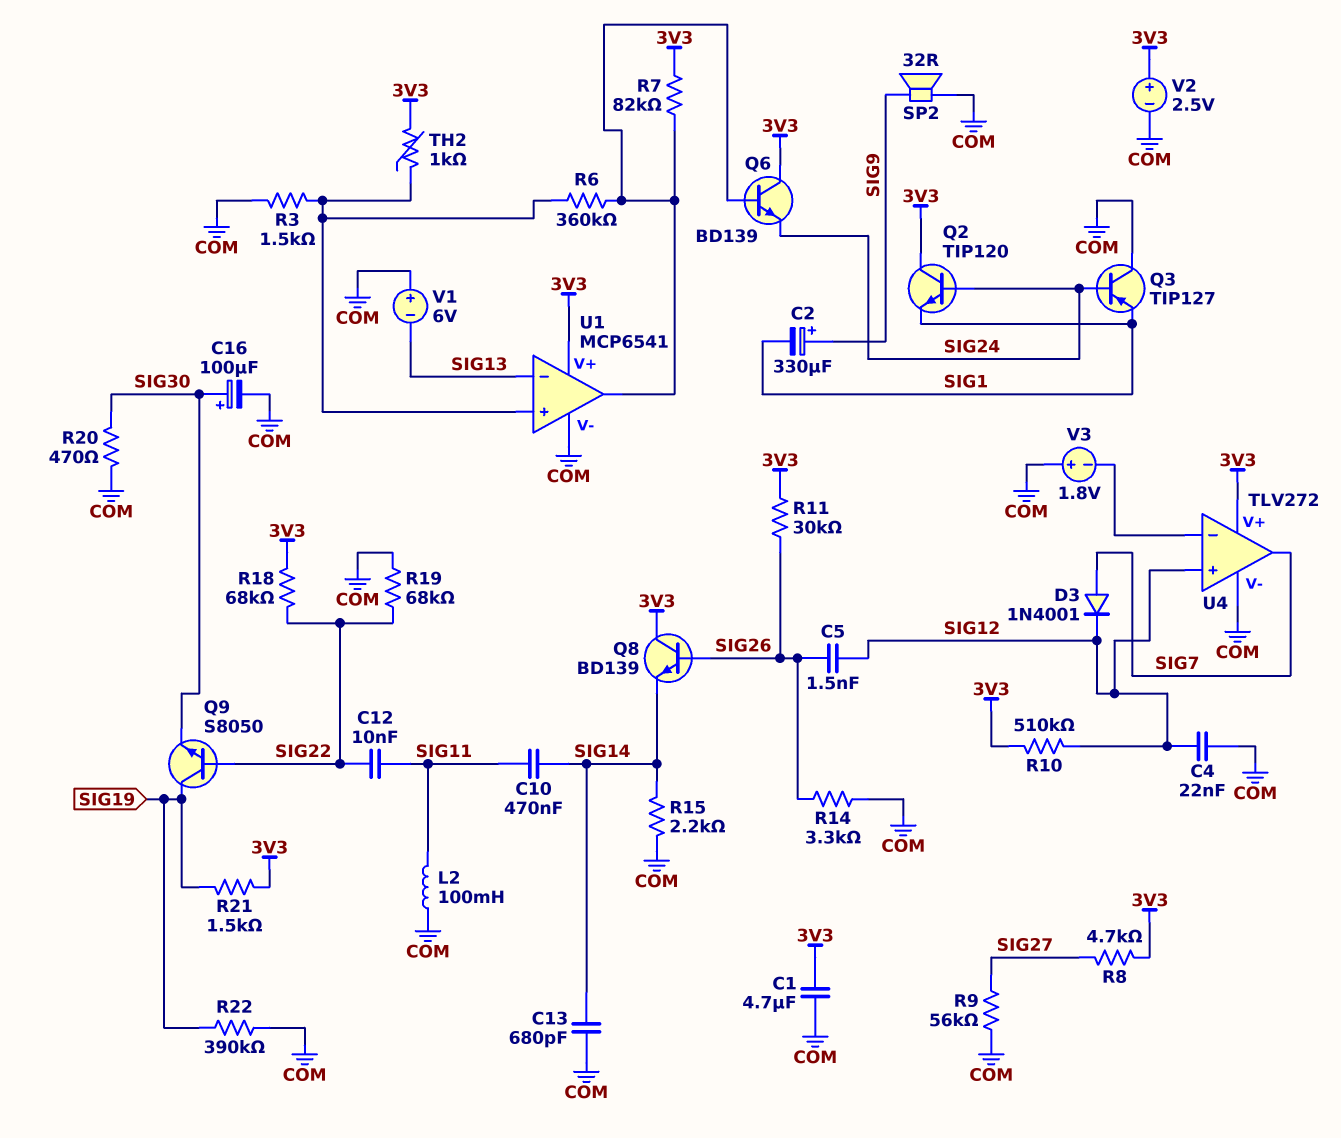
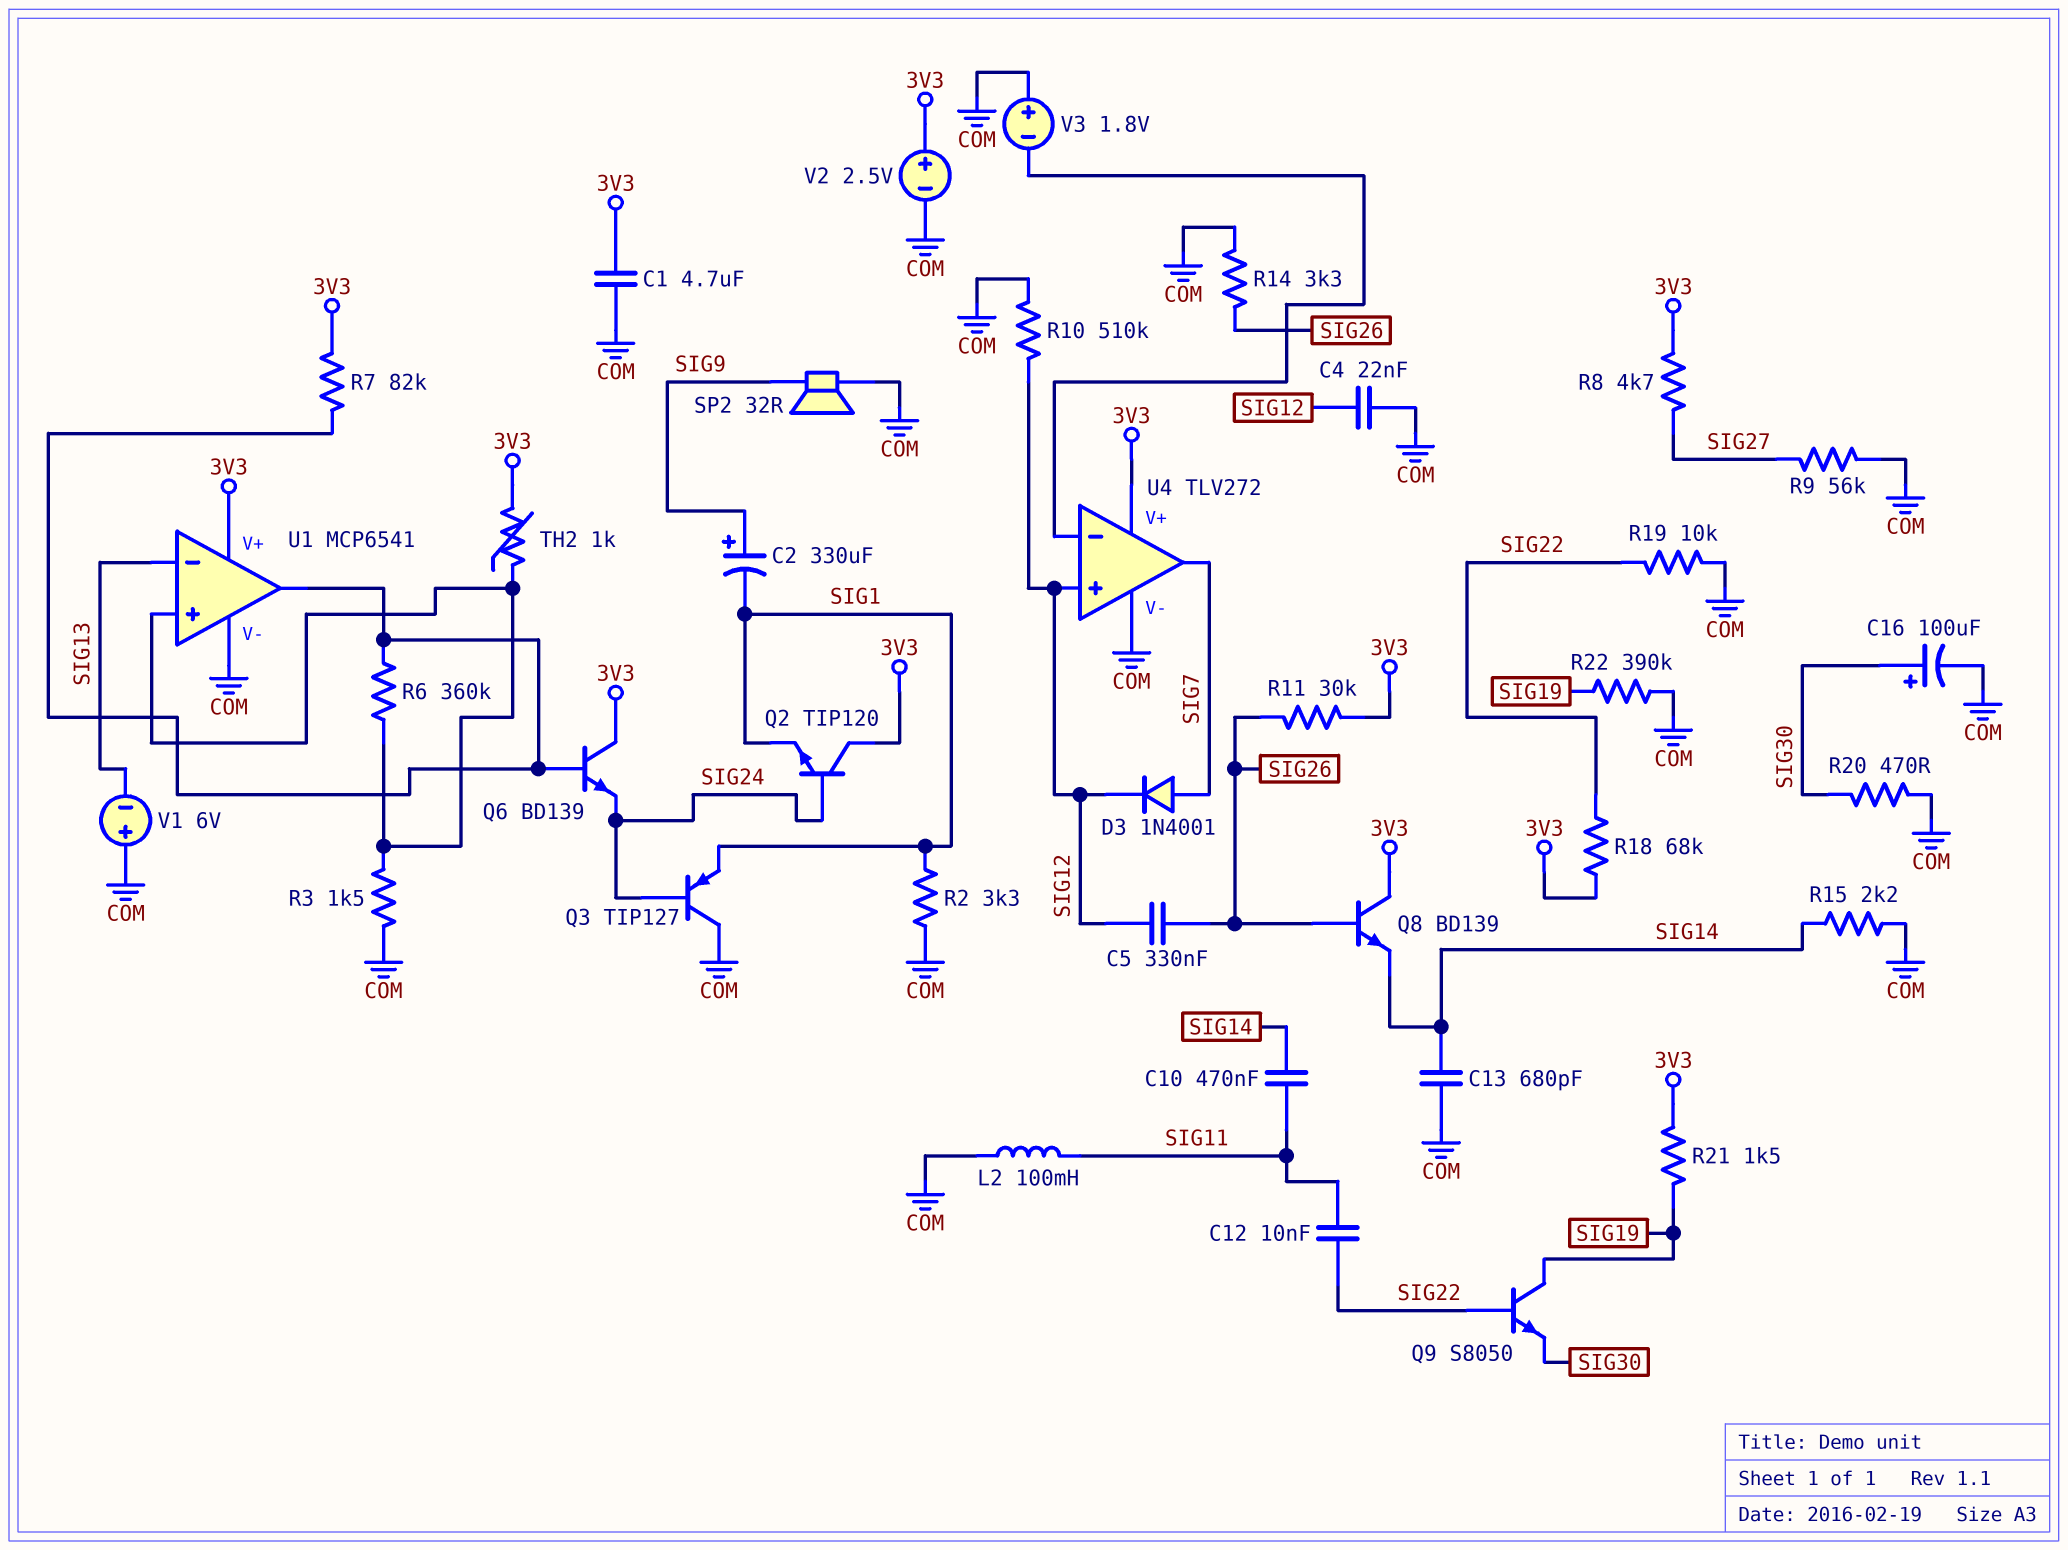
C5: 1.5nF (SIG12, SIG26) -> 330nF (SIG12, SIG26)
R2: none -> 3.3k (COM, SIG1)
R10: 510k (3V3, SIG12) -> 510k (COM, SIG12)
R19: 68k (COM, SIG22) -> 10k (COM, SIG22)

